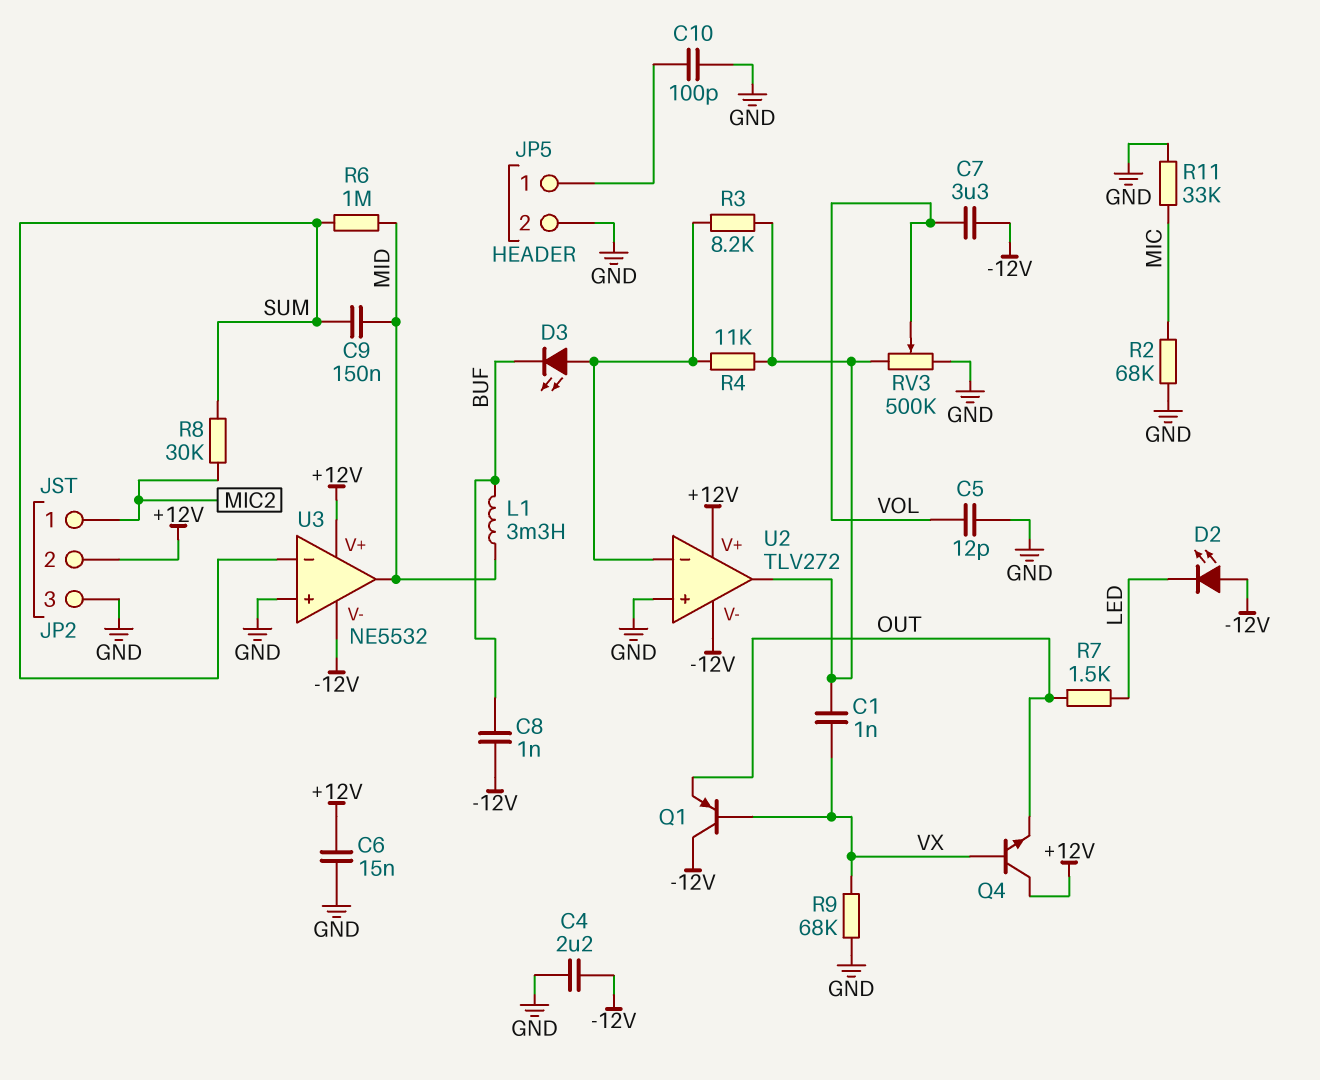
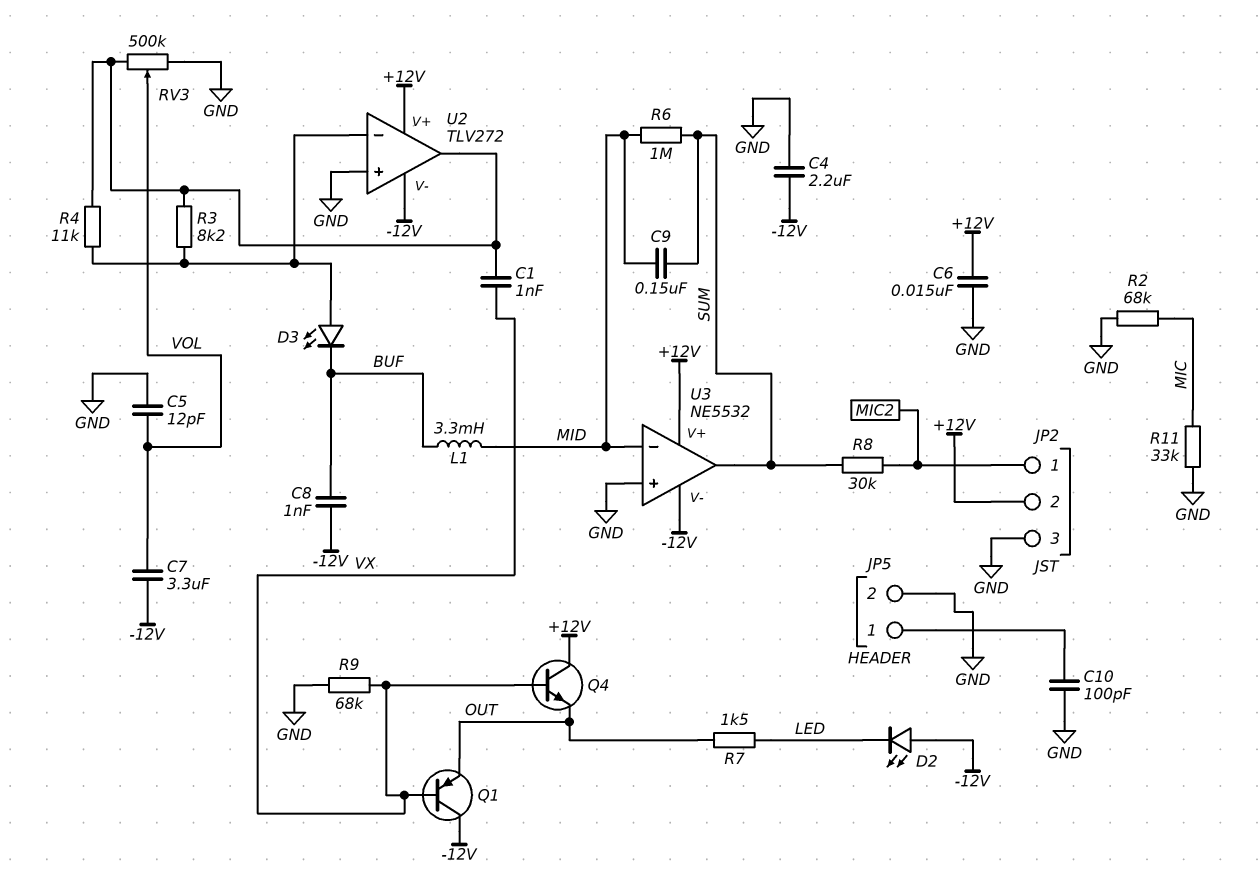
U3 pin in-: SUM -> MID
U3 pin out: MID -> SUM

